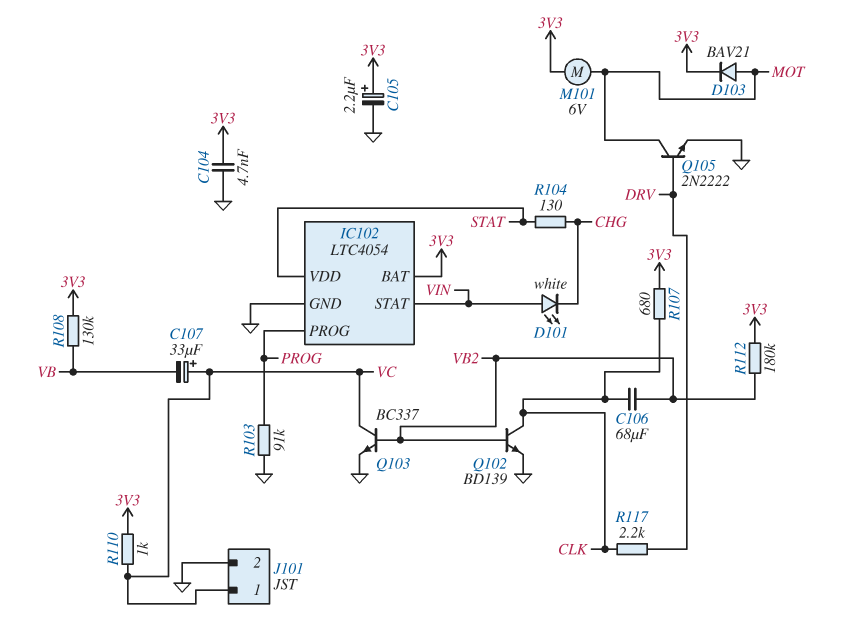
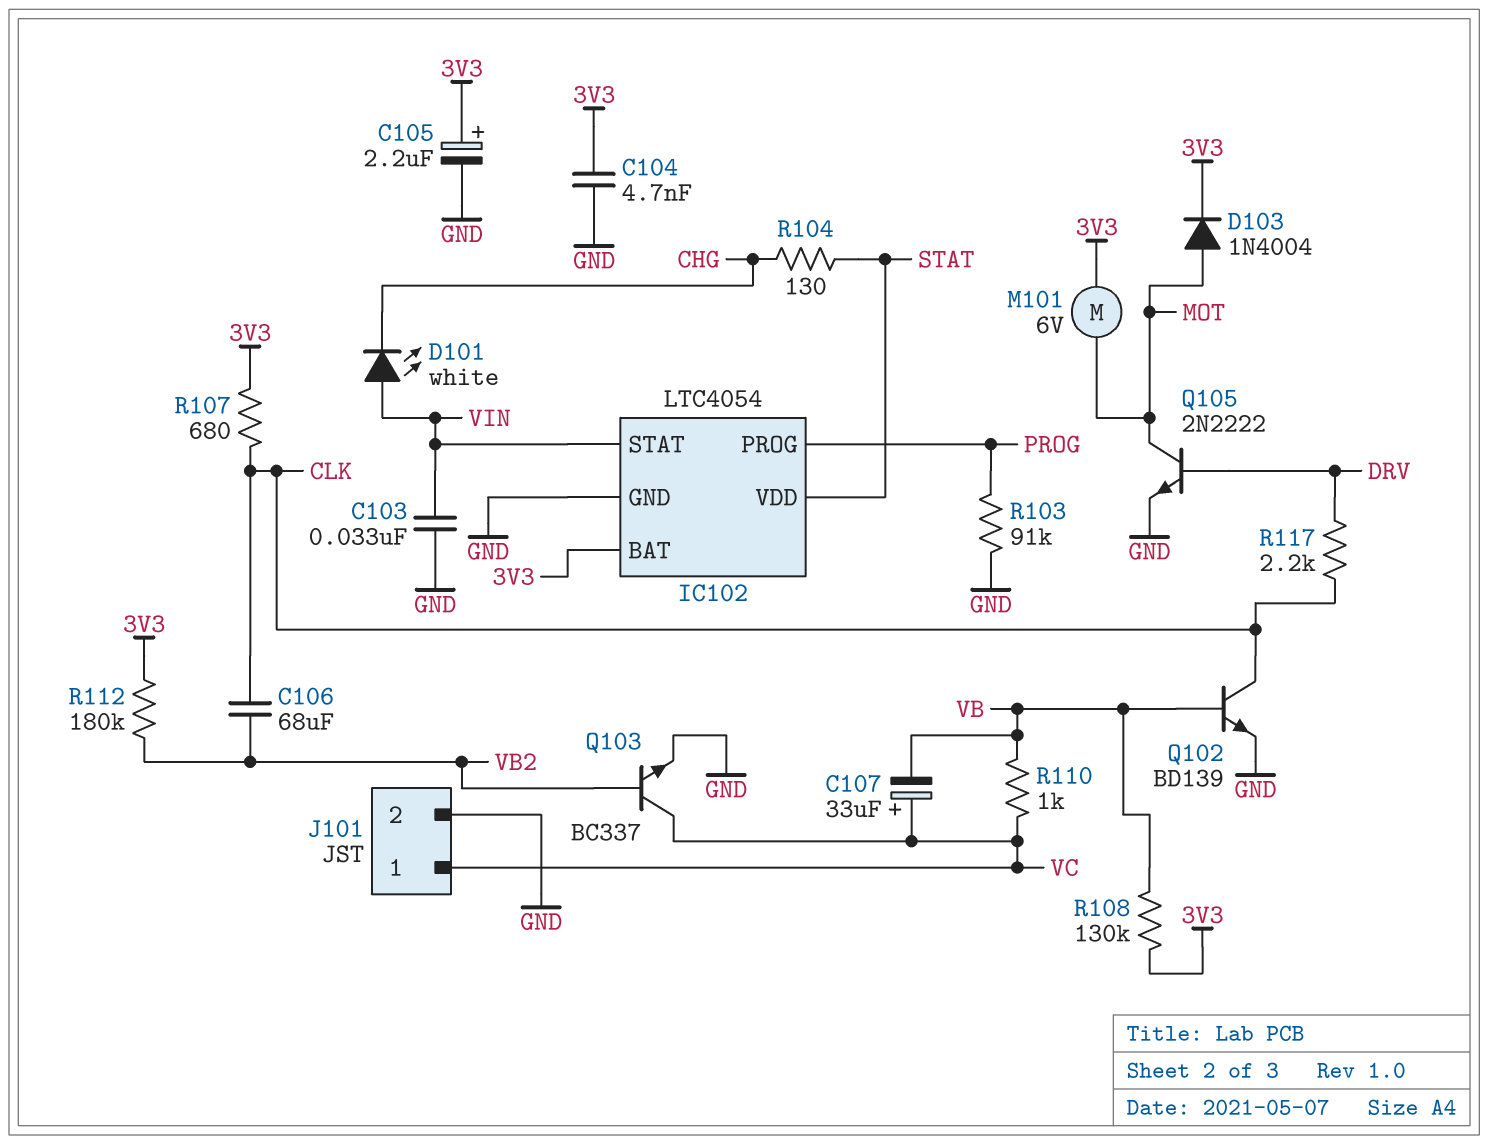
C103: none -> 33nF (GND, VIN)
D103: diode BAV21 (A MOT, K 3V3) -> diode 1N4004 (A MOT, K 3V3)
Q102: NPN BD139 (B VB2, C CLK, E GND) -> NPN BD139 (B VB, C CLK, E GND)
R110: 1k (3V3, VC) -> 1k (VB, VC)

